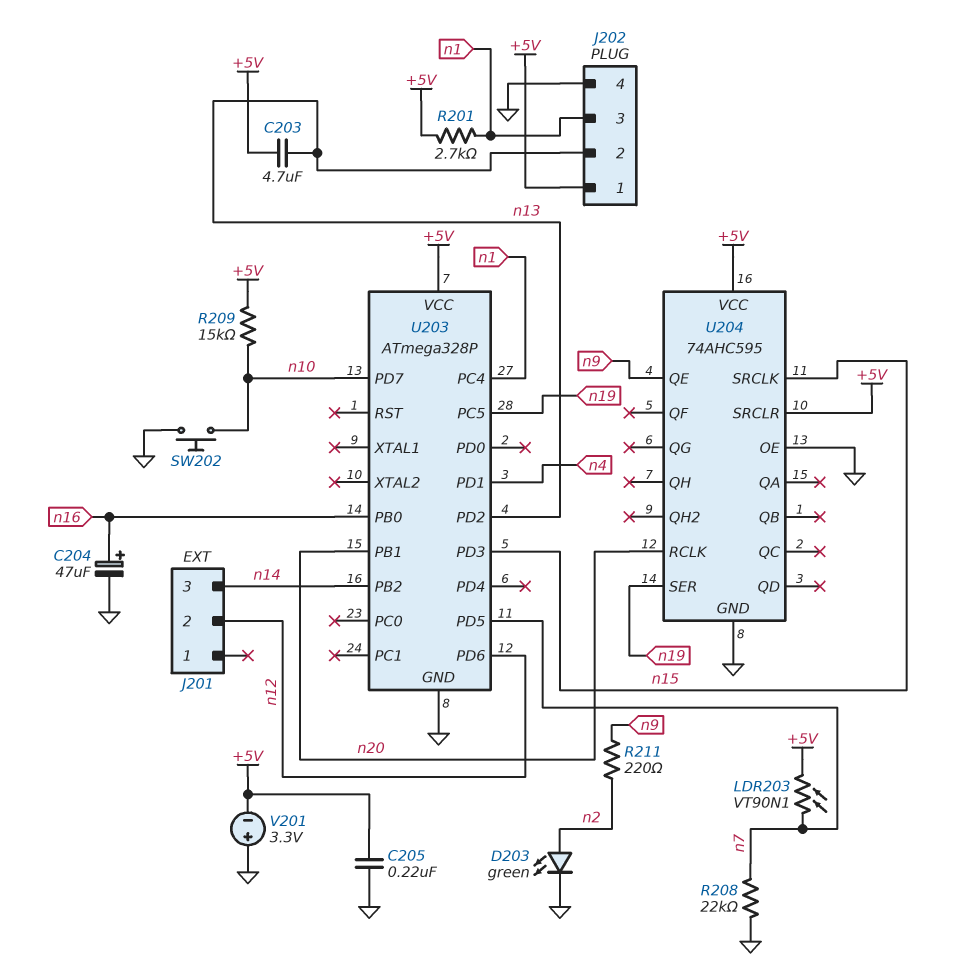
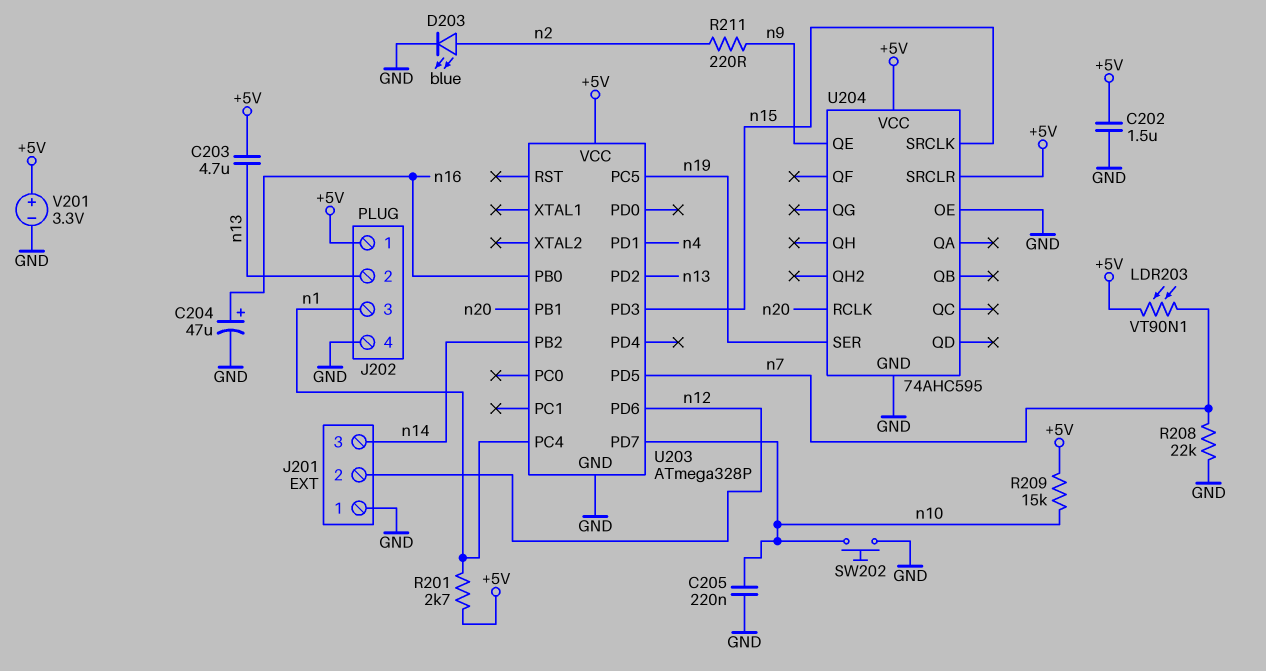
C202: none -> 1.5uF (+5V, GND)
C205: 220nF (+5V, GND) -> 220nF (GND, n10)
D203: LED green (A n2, K GND) -> LED blue (A n2, K GND)
J201 pin 1: none -> GND
V201: 3.3V (plus GND, minus +5V) -> 3.3V (plus +5V, minus GND)

